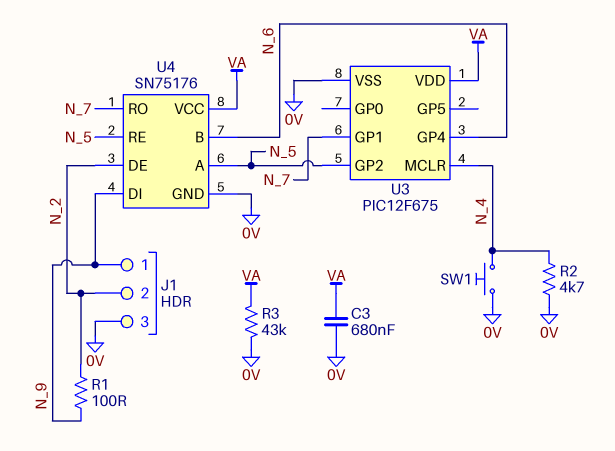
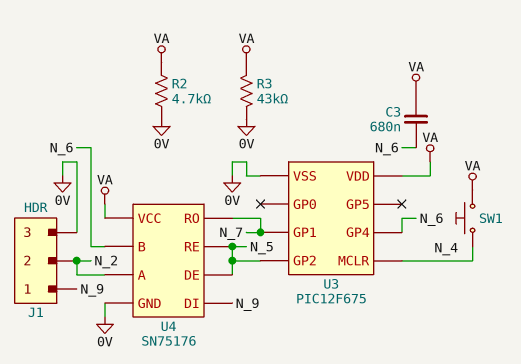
C3: 680nF (0V, VA) -> 680nF (N_6, VA)
R1: 100 (N_2, N_9) -> none
R2: 4.7k (0V, N_4) -> 4.7k (0V, VA)
SW1: button (0V, N_4) -> button (N_4, VA)
U4 pin A: N_5 -> N_2
U4 pin DE: N_2 -> N_5

